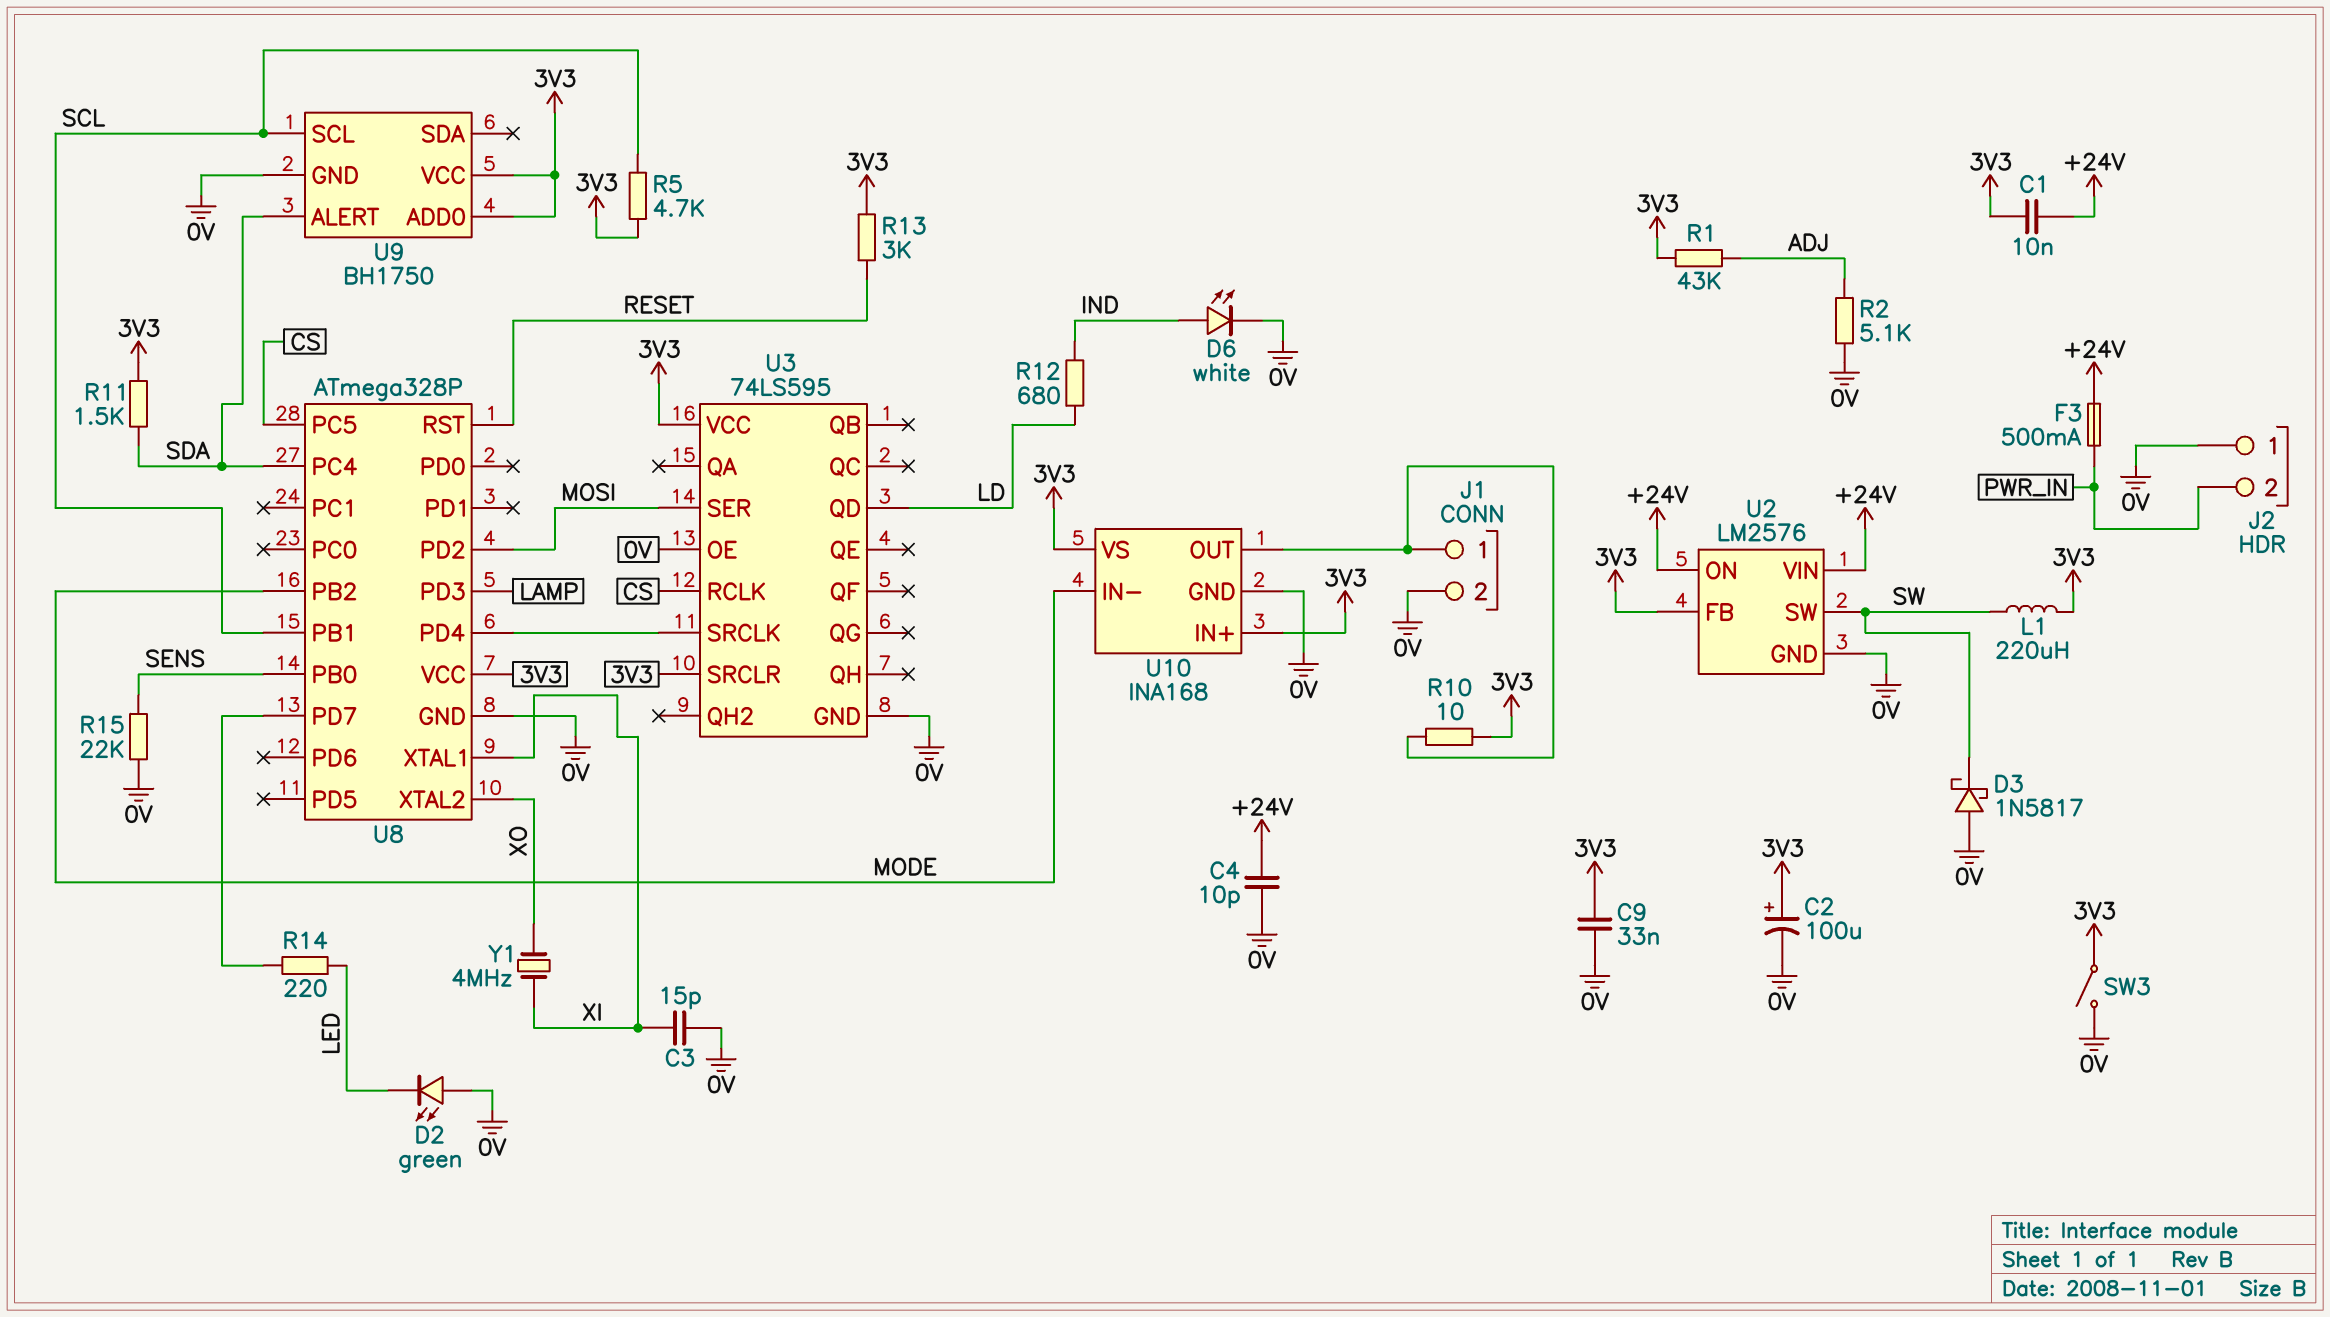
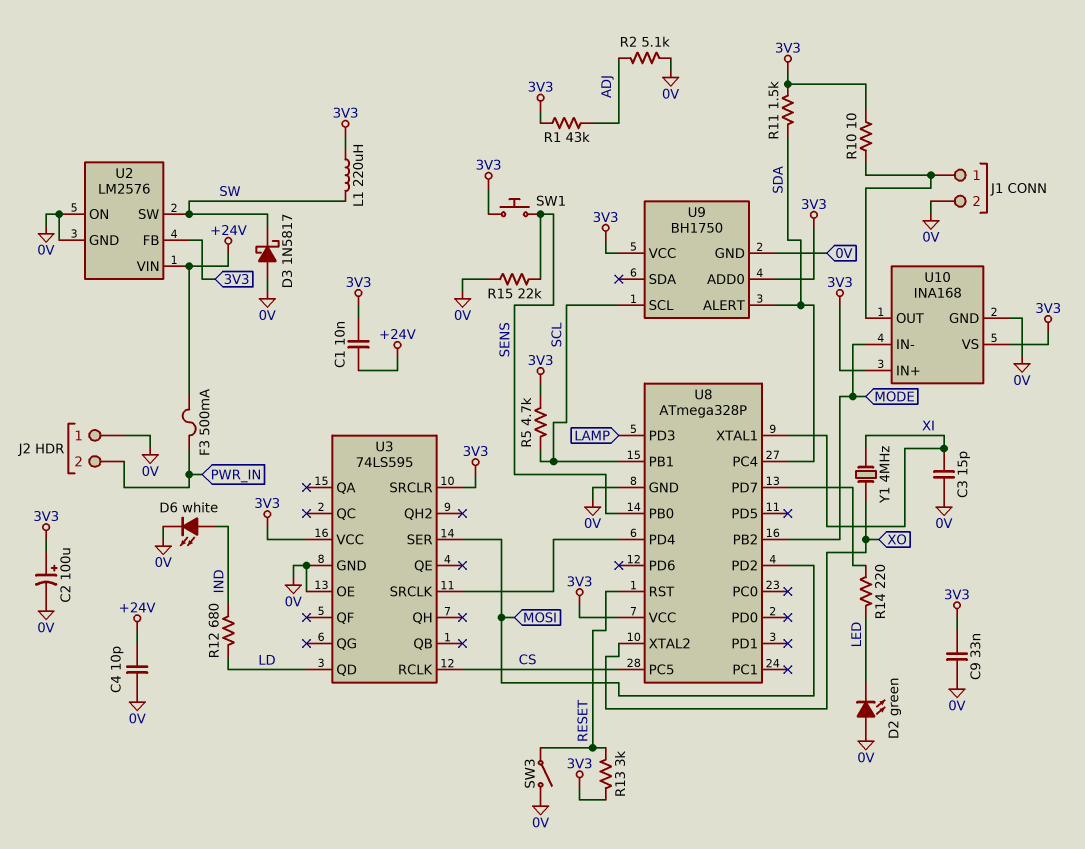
SW1: none -> button (3V3, SENS)
SW3: switch (0V, 3V3) -> switch (0V, RESET)
U2 pin ON: +24V -> 0V

